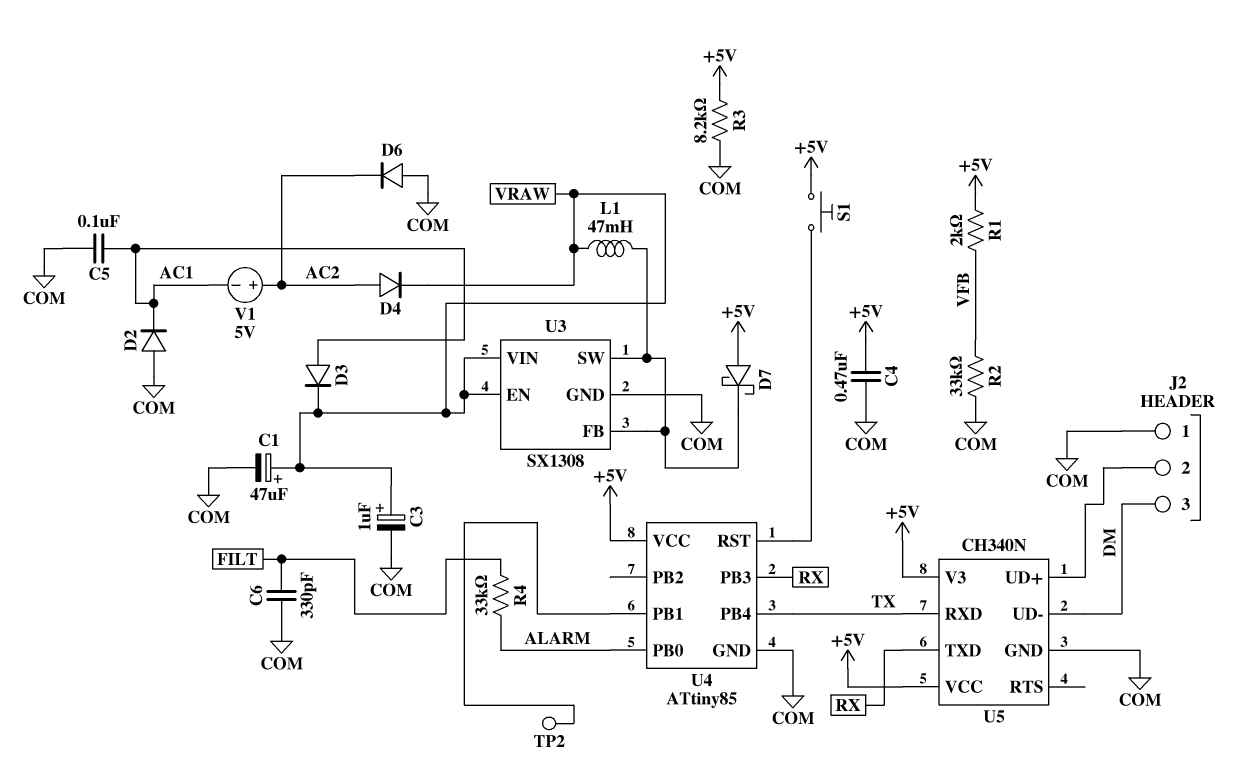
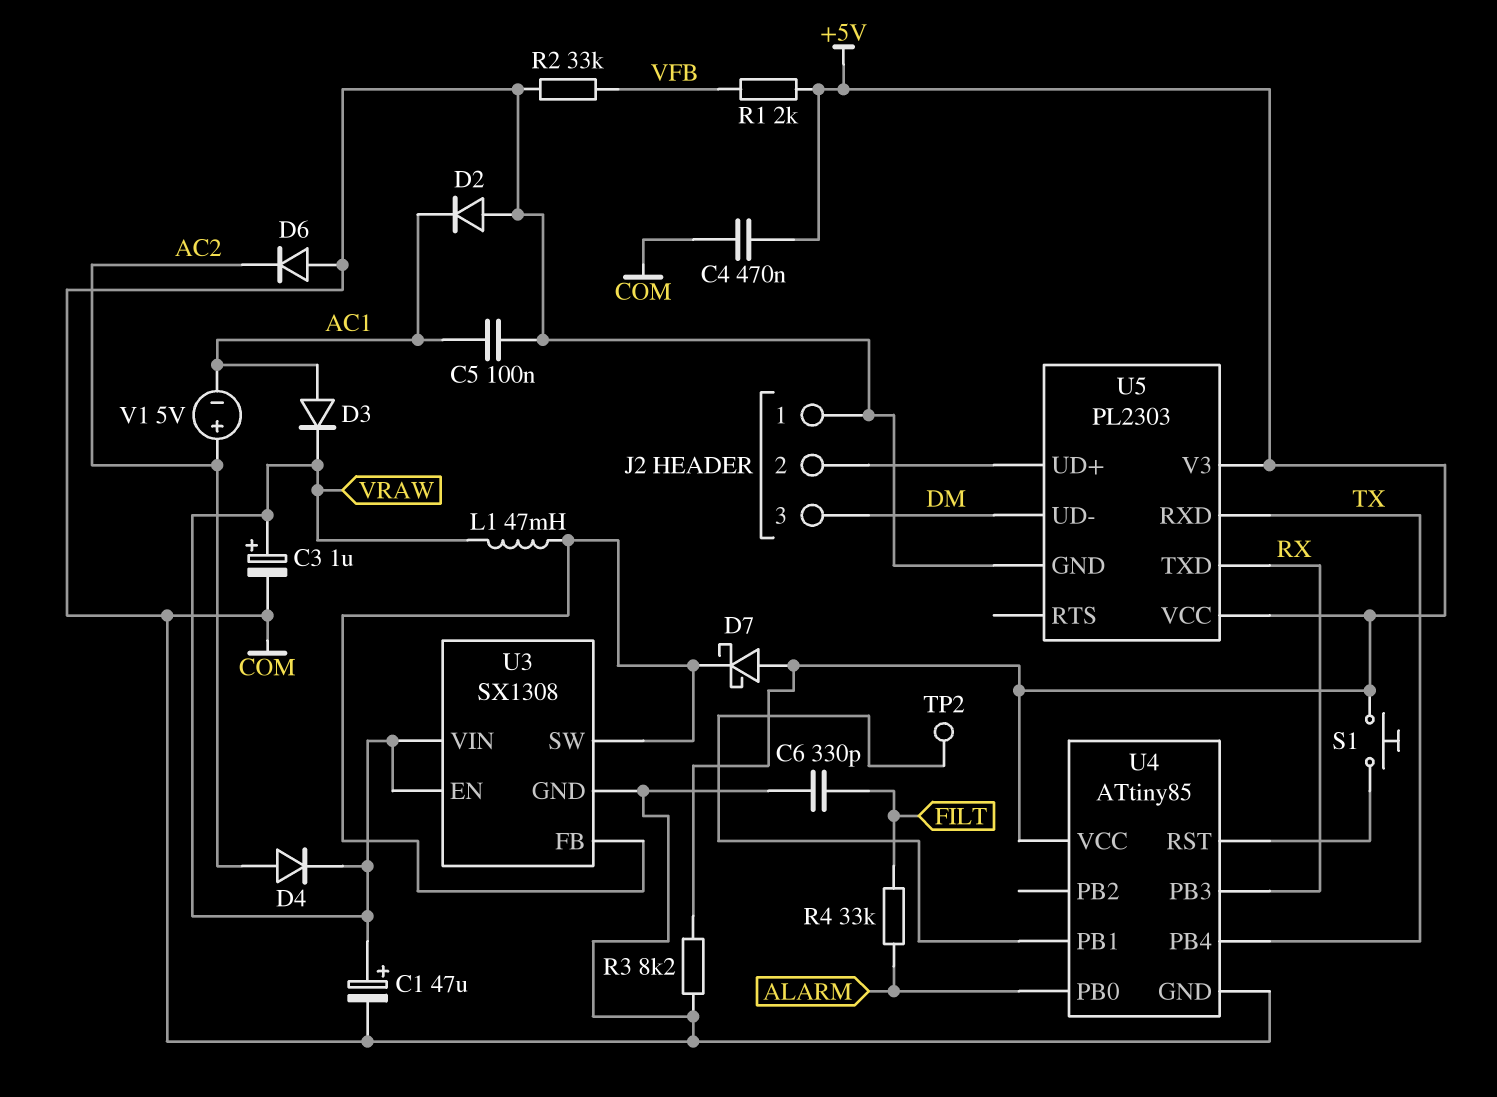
U5: CH340N -> PL2303

